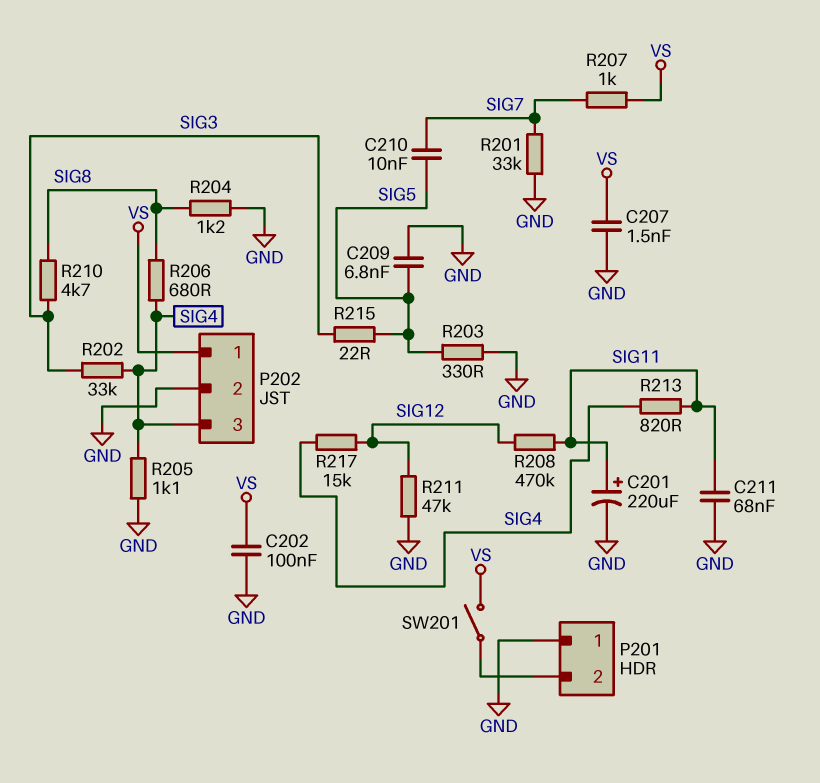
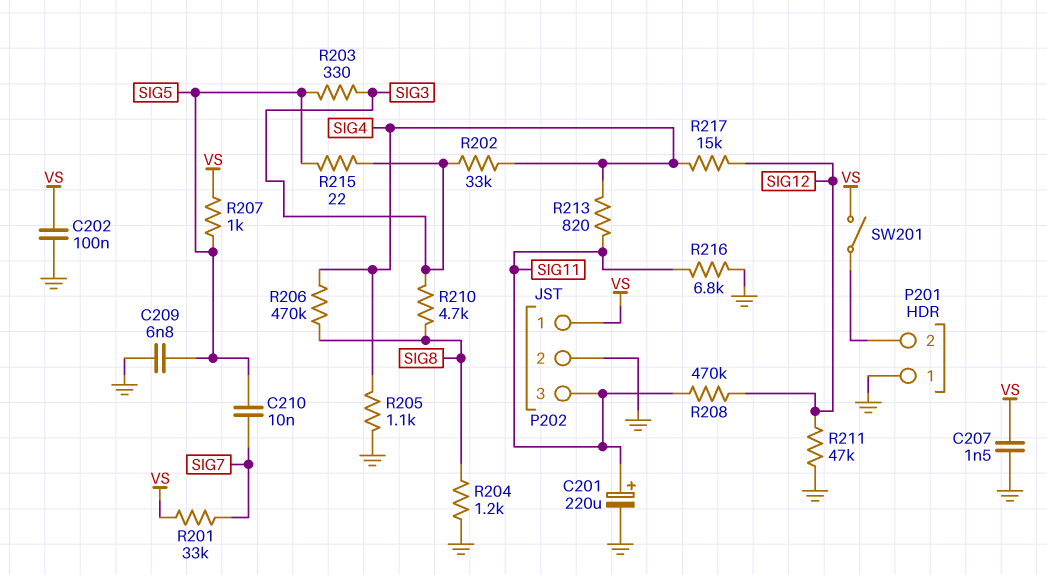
C211: 68nF (GND, SIG11) -> none
P202 pin 3: SIG4 -> SIG11
R201: 33k (GND, SIG7) -> 33k (SIG7, VS)
R203: 330 (GND, SIG5) -> 330 (SIG3, SIG5)
R206: 680 (SIG4, SIG8) -> 470k (SIG4, SIG8)
R207: 1k (SIG7, VS) -> 1k (SIG5, VS)
R216: none -> 6.8k (GND, SIG11)

